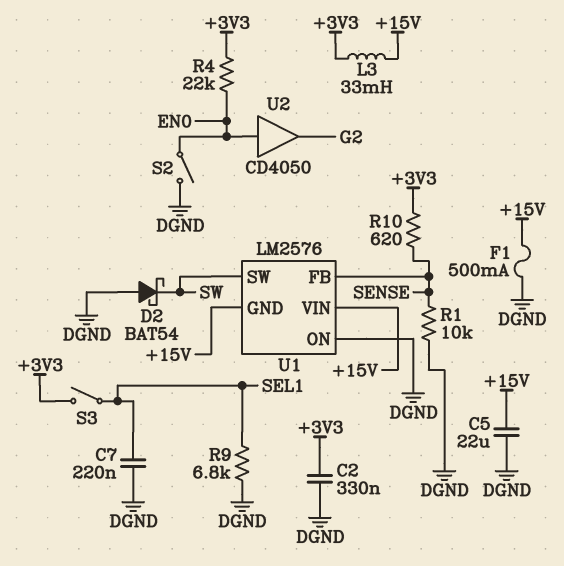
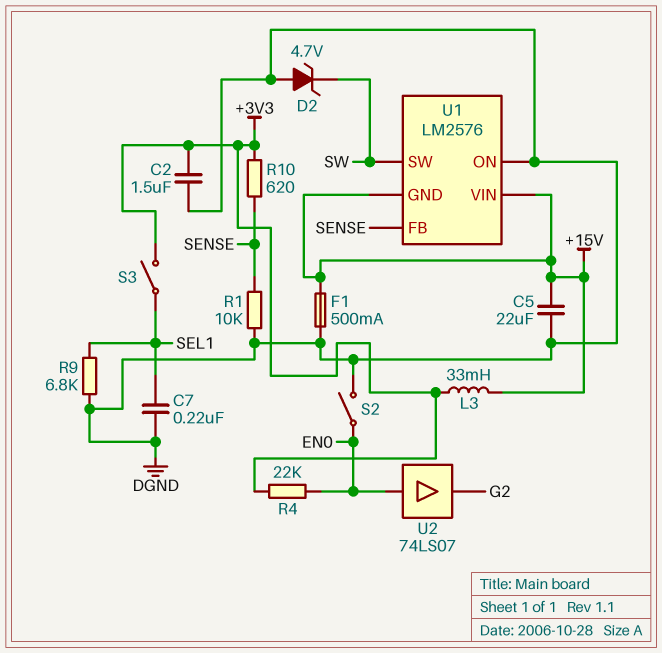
C2: 330nF (+3V3, DGND) -> 1.5uF (+3V3, DGND)
D2: schottky BAT54 (A DGND, K SW) -> zener 4.7V (A DGND, K SW)
U2: buffer CD4050 (in EN0, out G2) -> buffer 74LS07 (in EN0, out G2)

